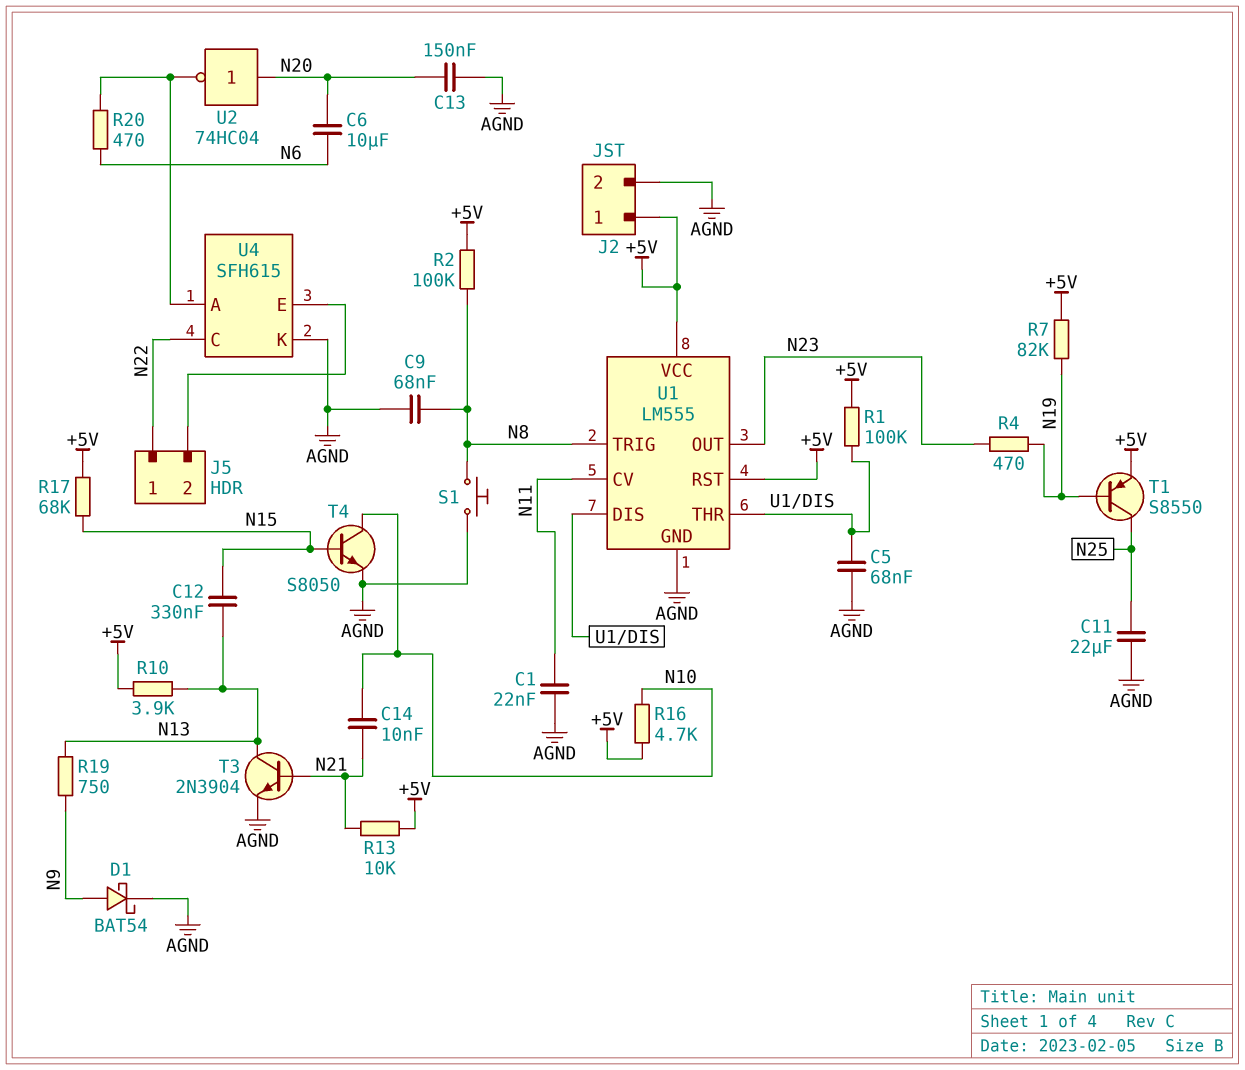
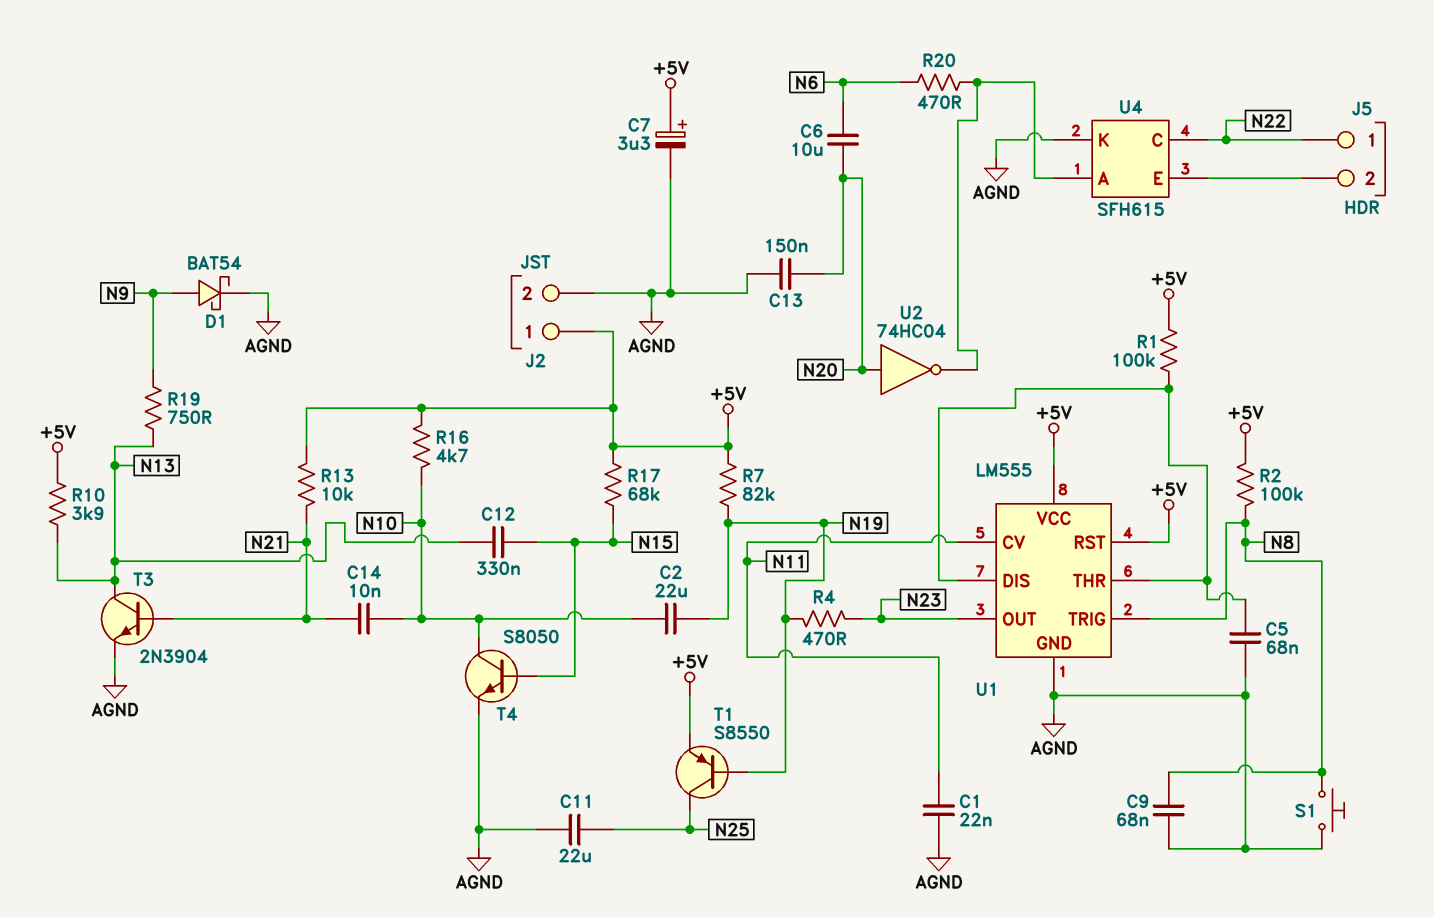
C2: none -> 22uF (N10, N19)
C7: none -> 3.3uF (plus +5V, minus AGND)

